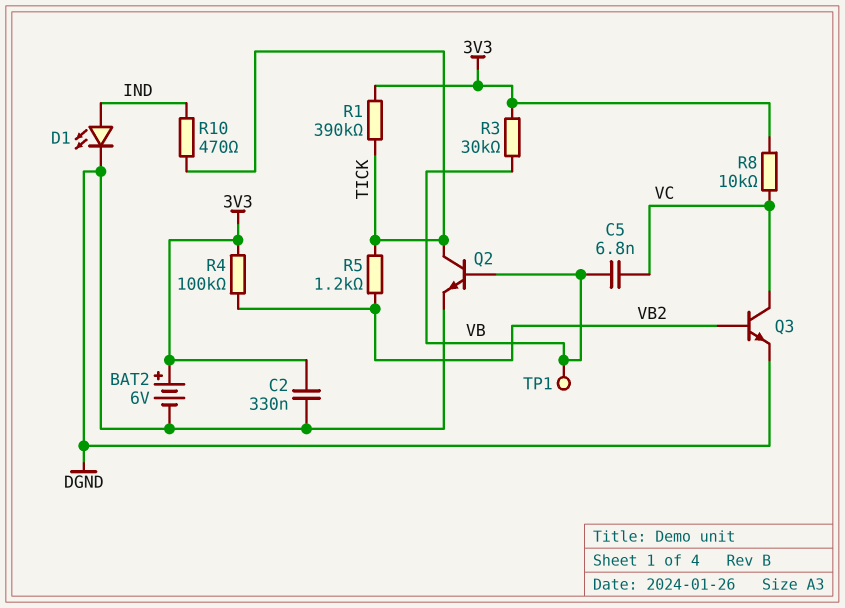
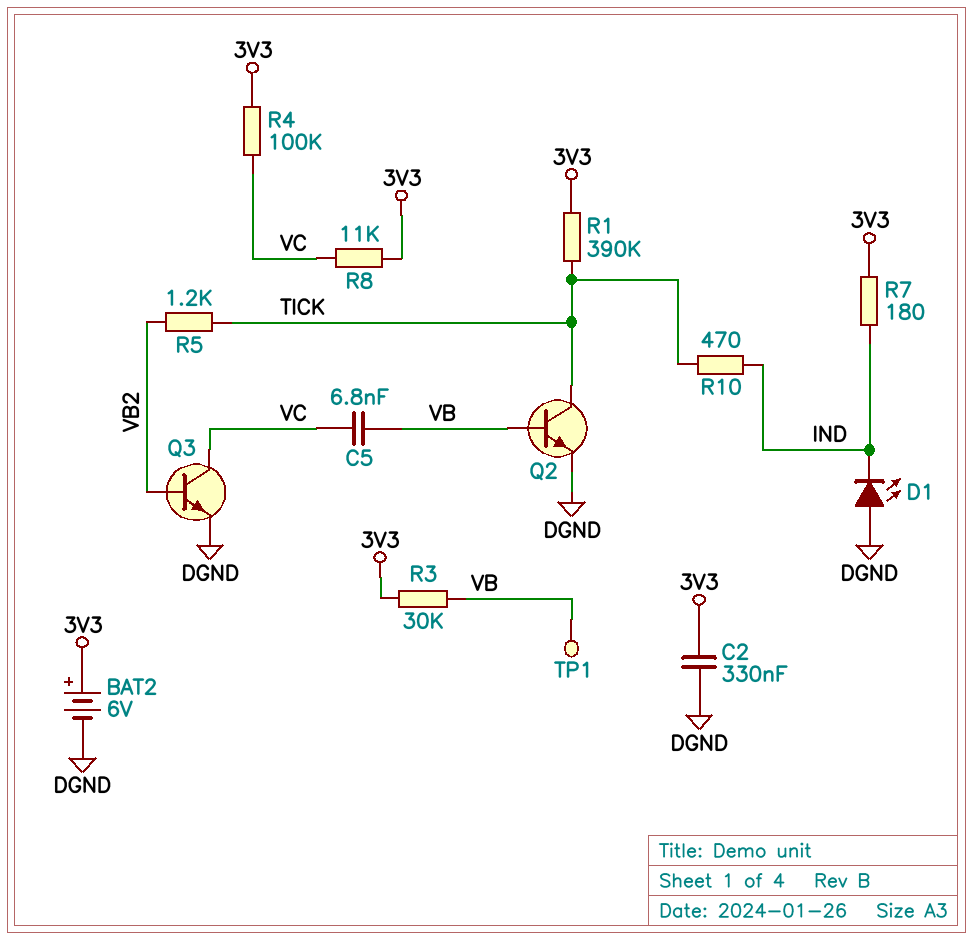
D1: LED (A IND, K DGND) -> LED (A DGND, K IND)
R4: 100k (3V3, VB2) -> 100k (3V3, VC)
R7: none -> 180 (3V3, IND)
R8: 10k (3V3, VC) -> 11k (3V3, VC)

